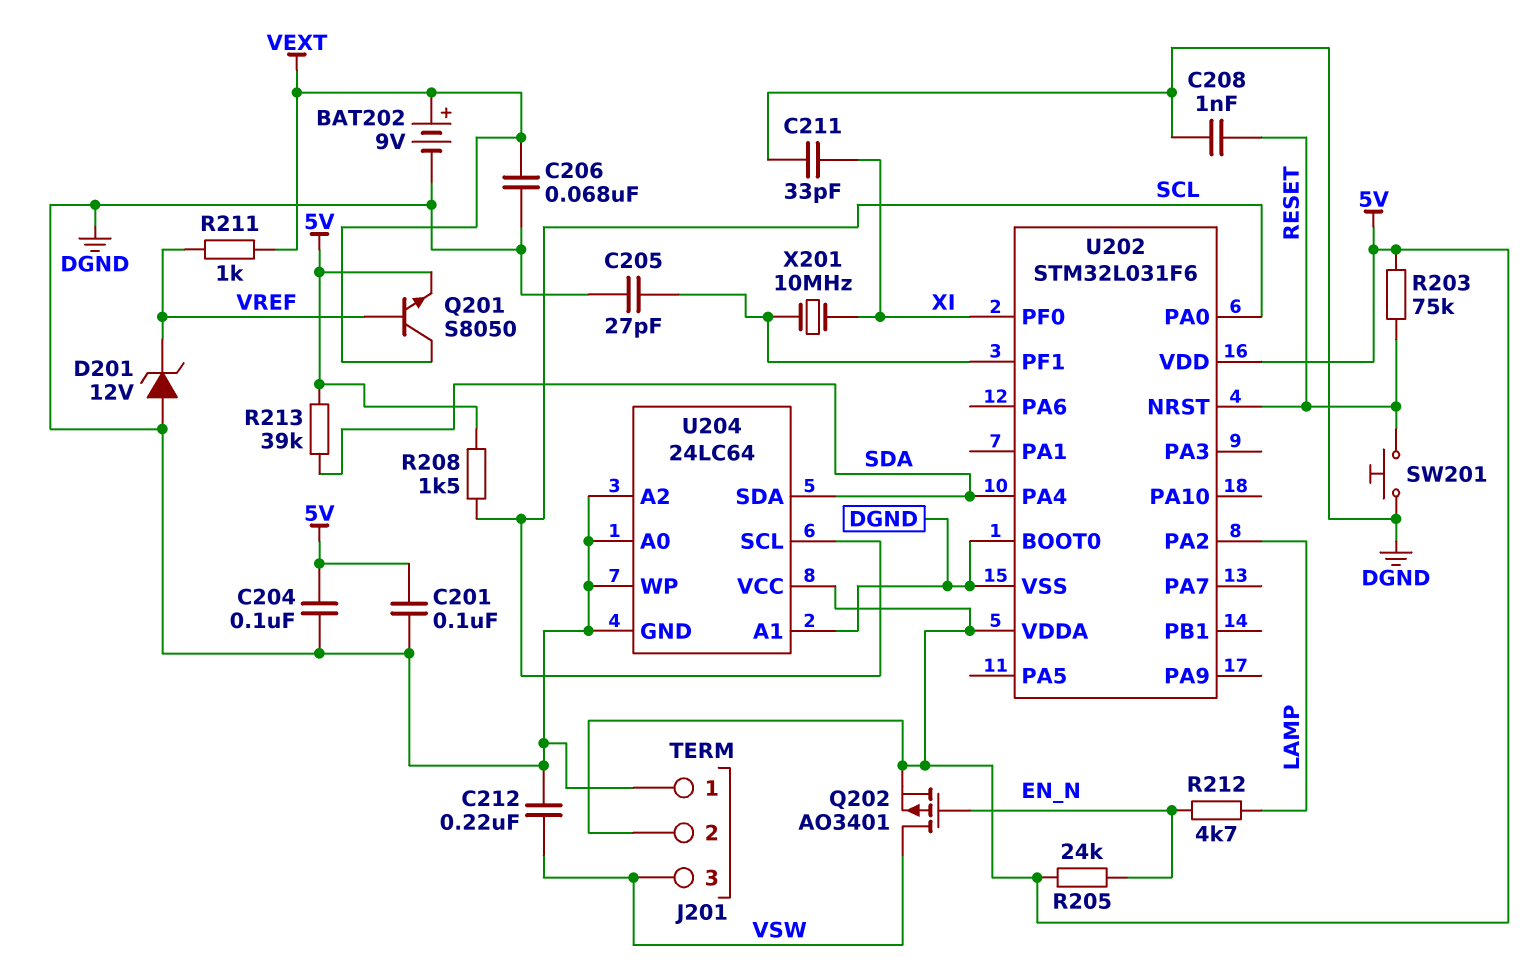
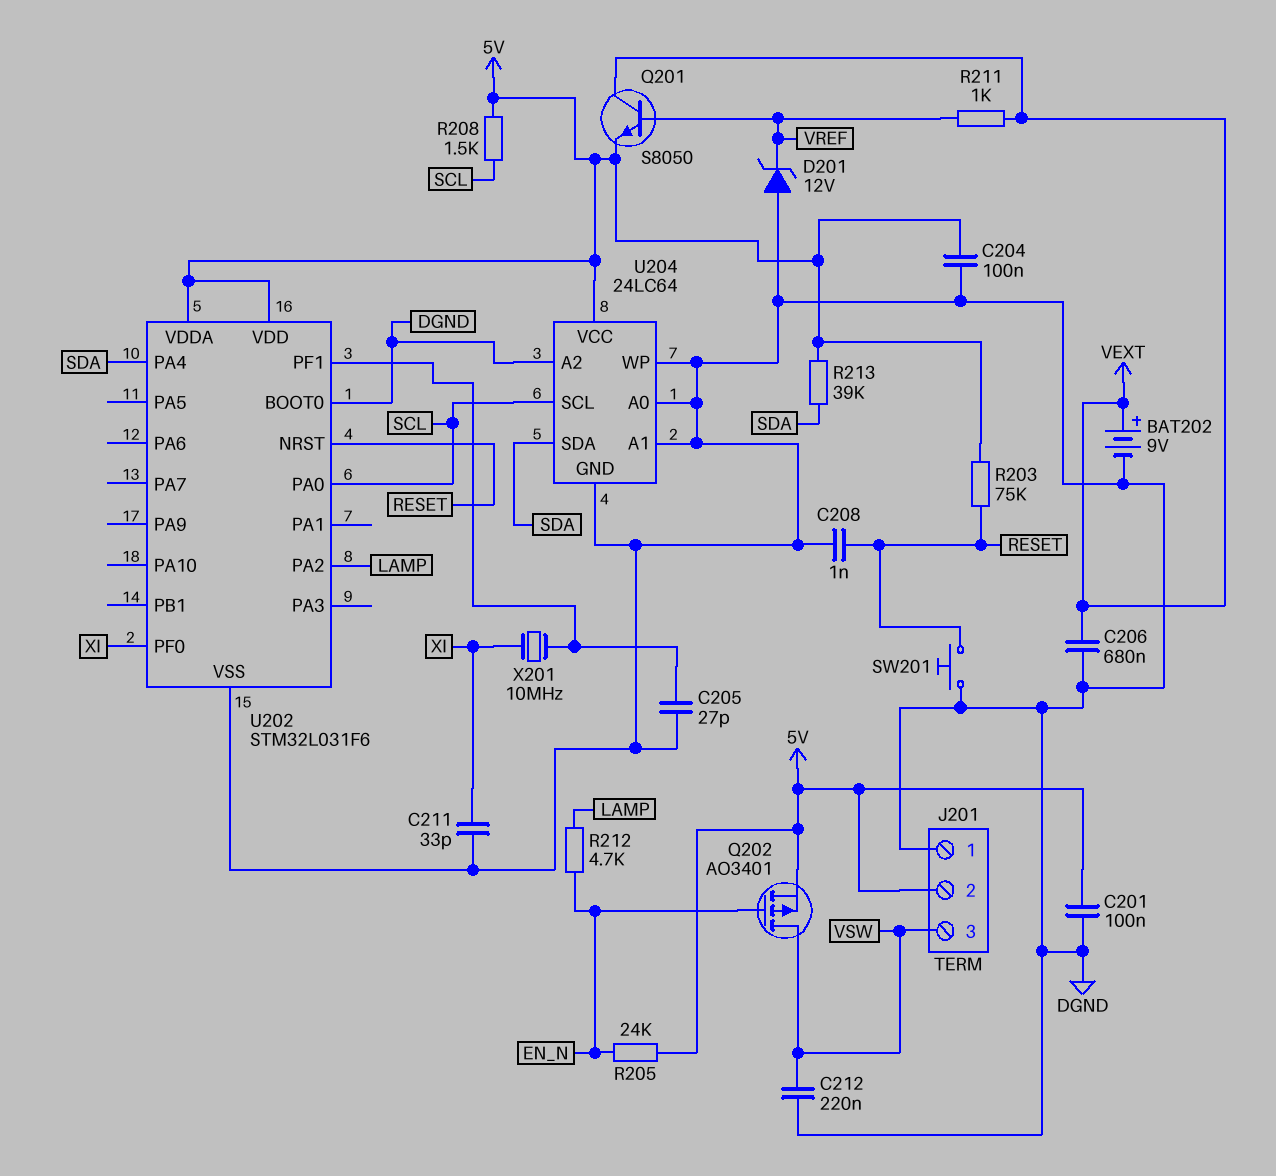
C206: 68nF (DGND, VEXT) -> 680nF (DGND, VEXT)

